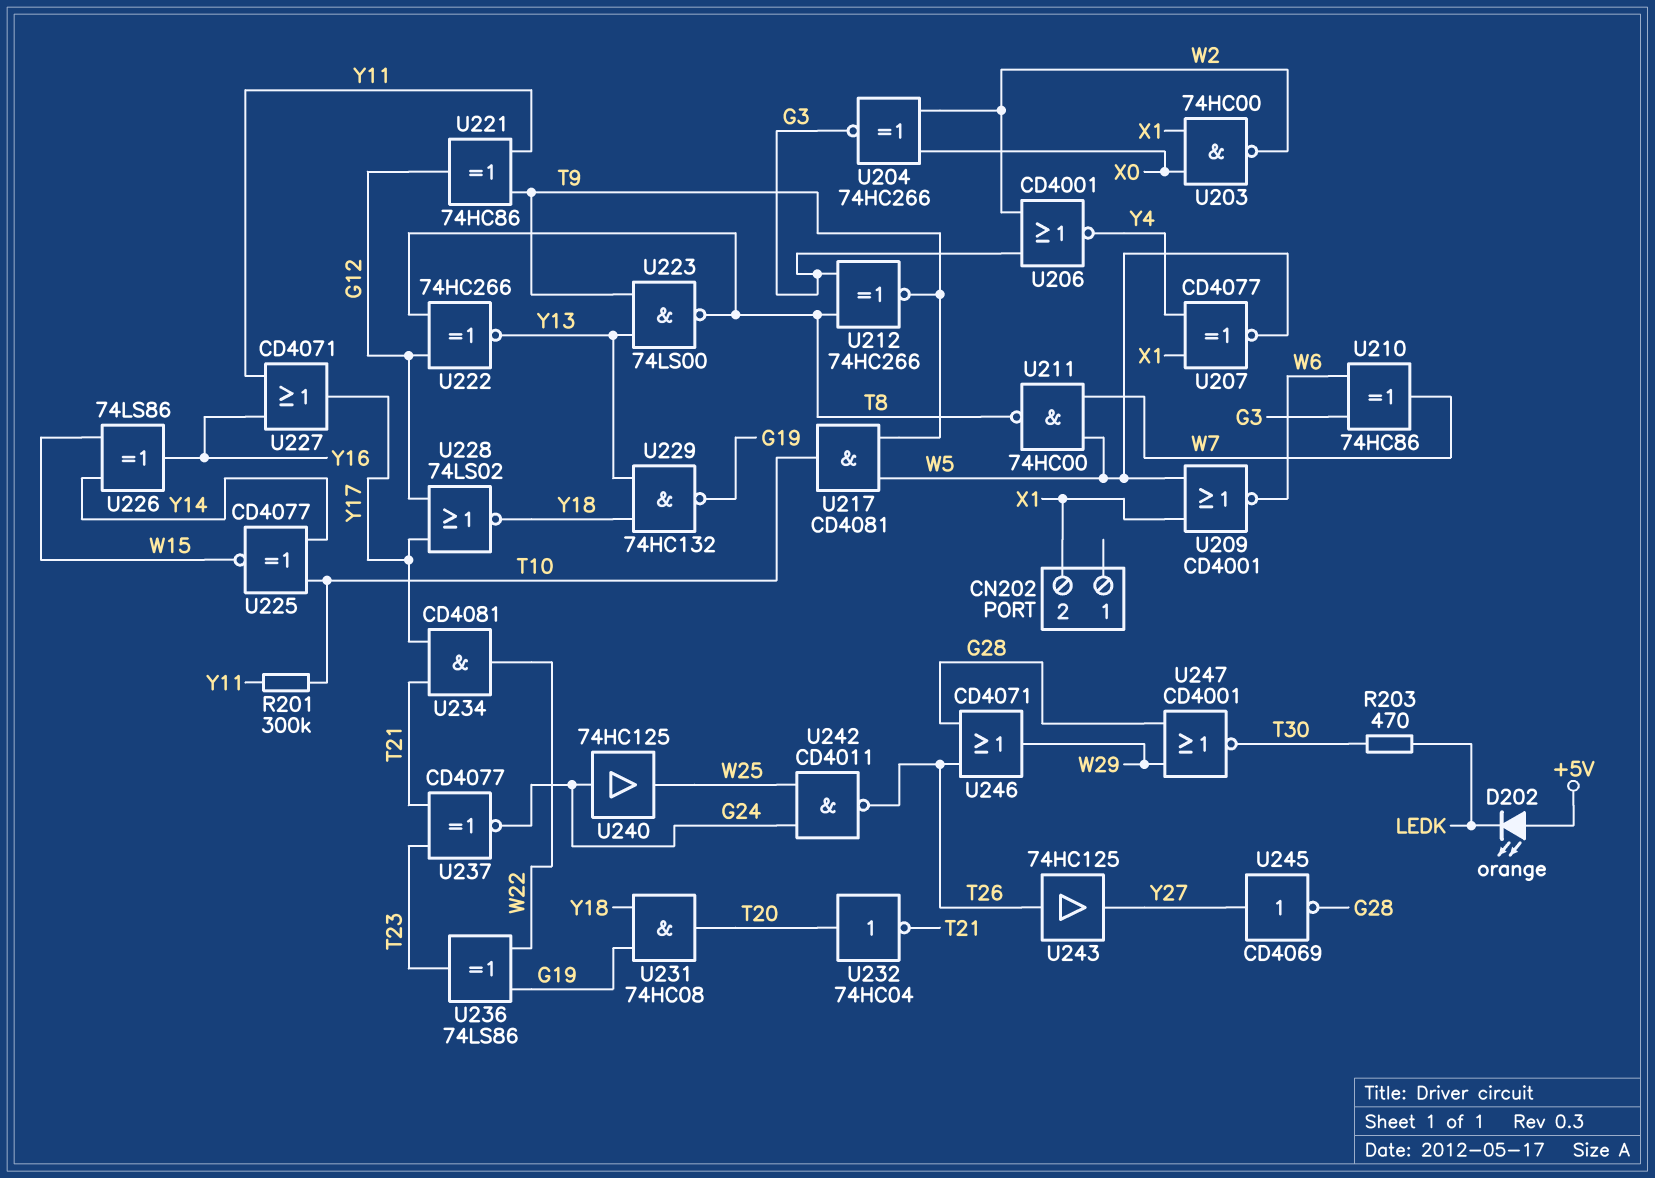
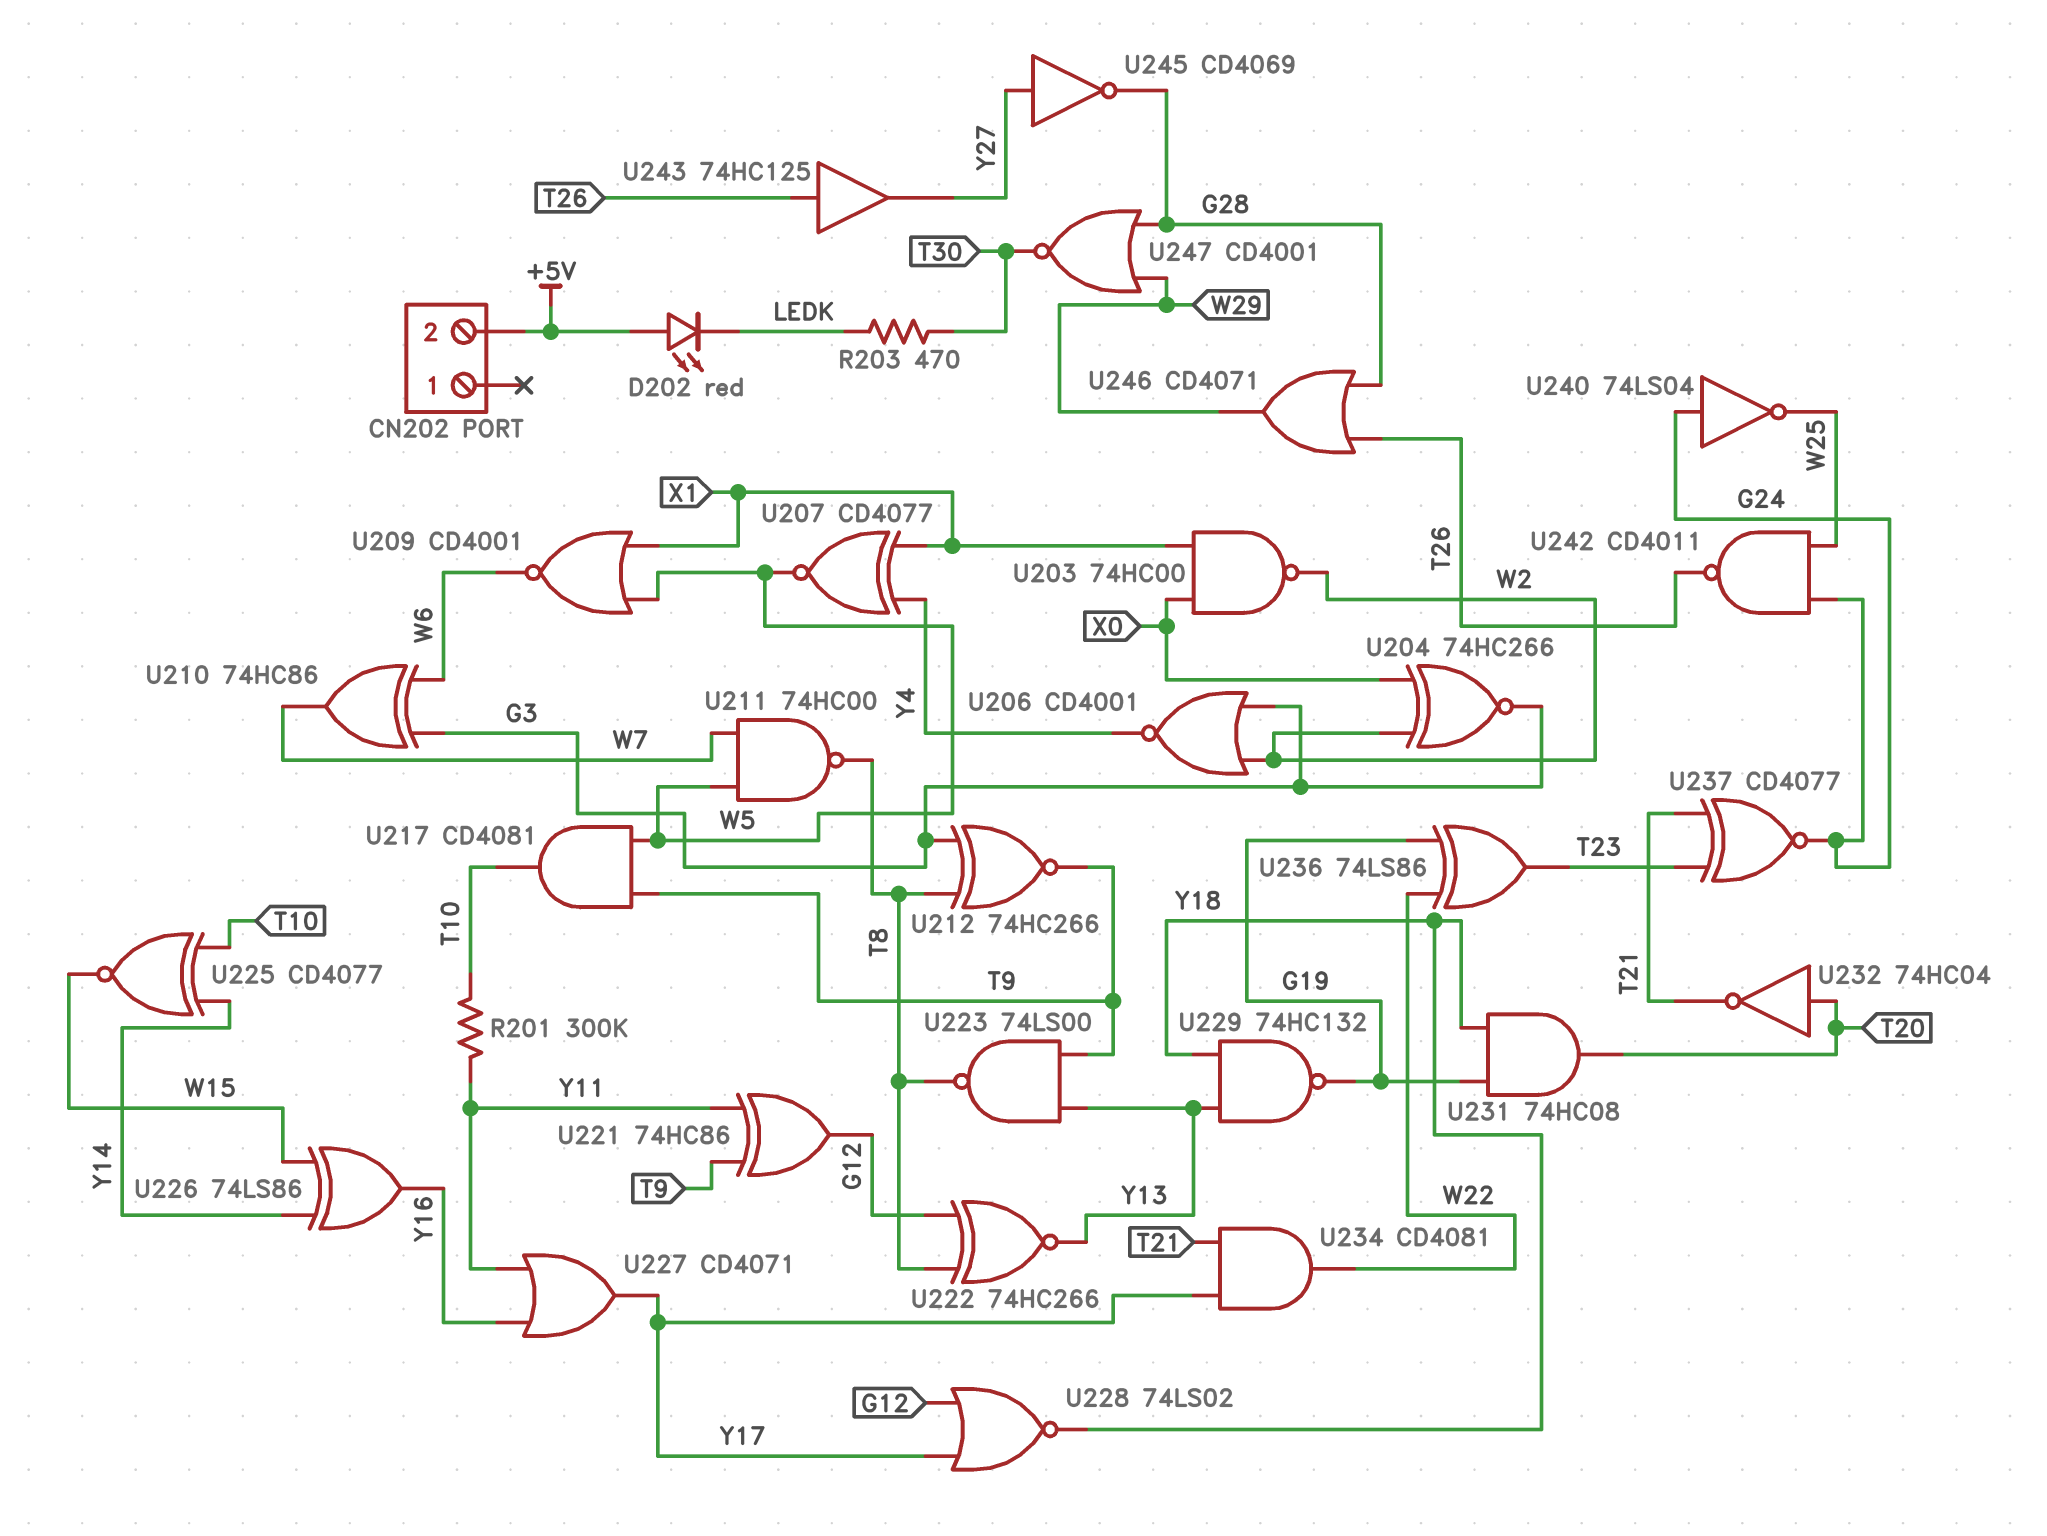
CN202 pin 2: X1 -> +5V
D202: LED orange (A +5V, K LEDK) -> LED red (A +5V, K LEDK)
U240: buffer 74HC125 (in G24, out W25) -> NOT 74LS04 (in G24, out W25)

